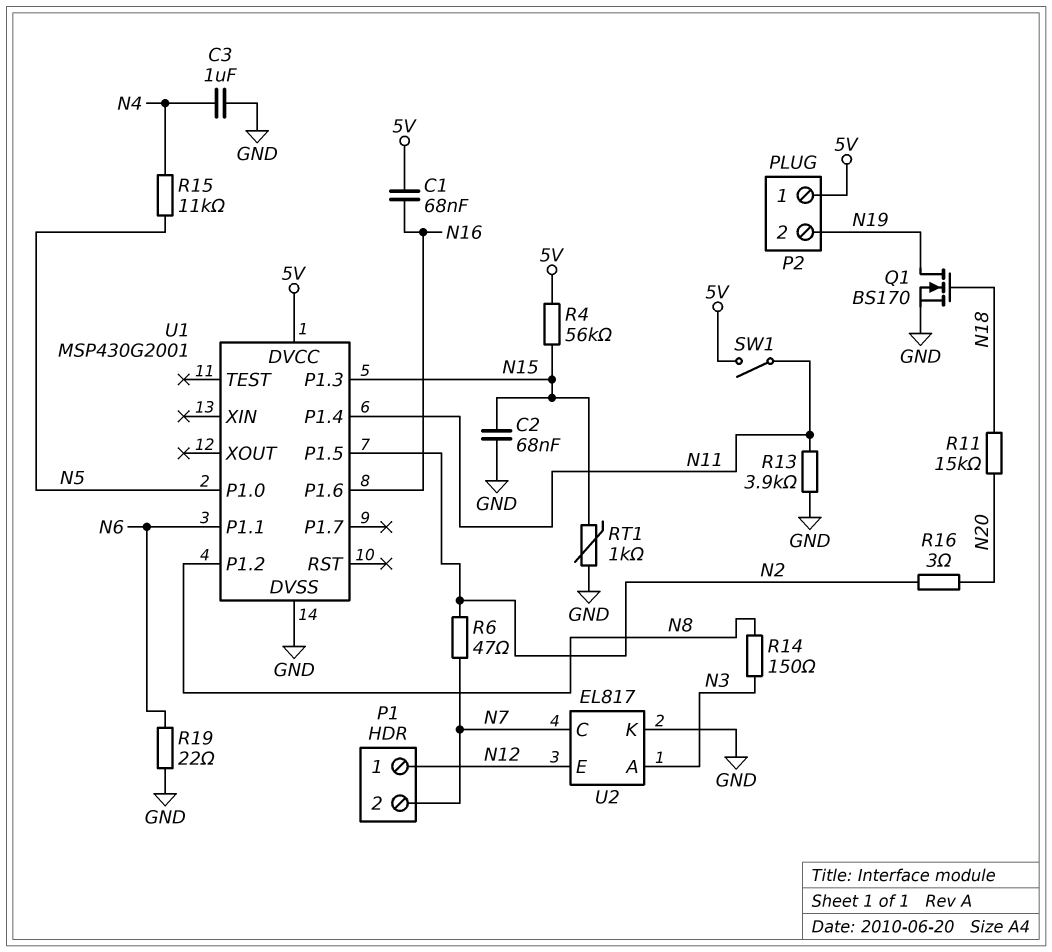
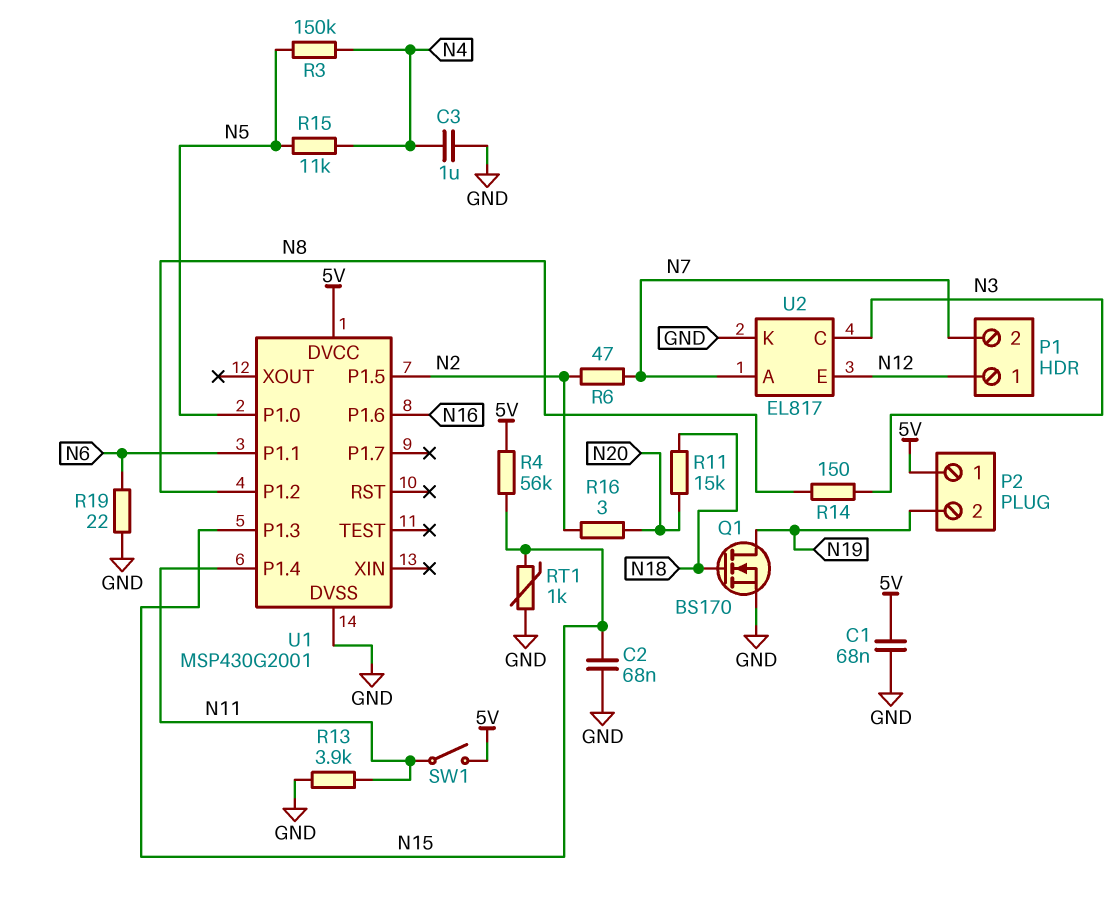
C1: 68nF (5V, N16) -> 68nF (5V, GND)
R3: none -> 150k (N4, N5)
U2 pin A: N3 -> N7
U2 pin C: N7 -> N3

